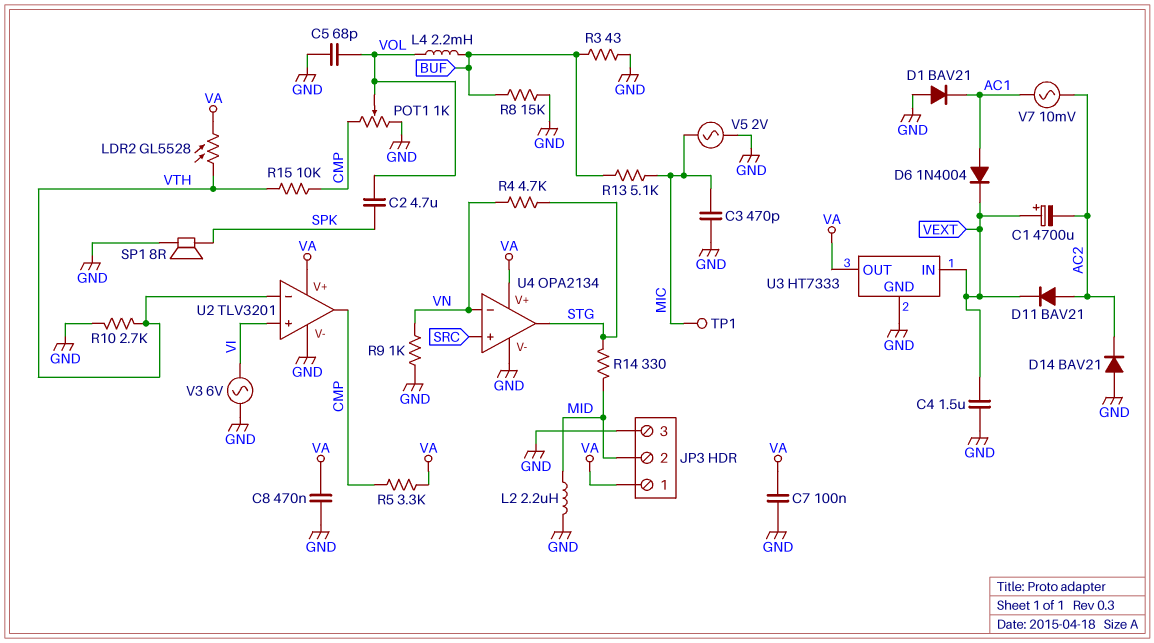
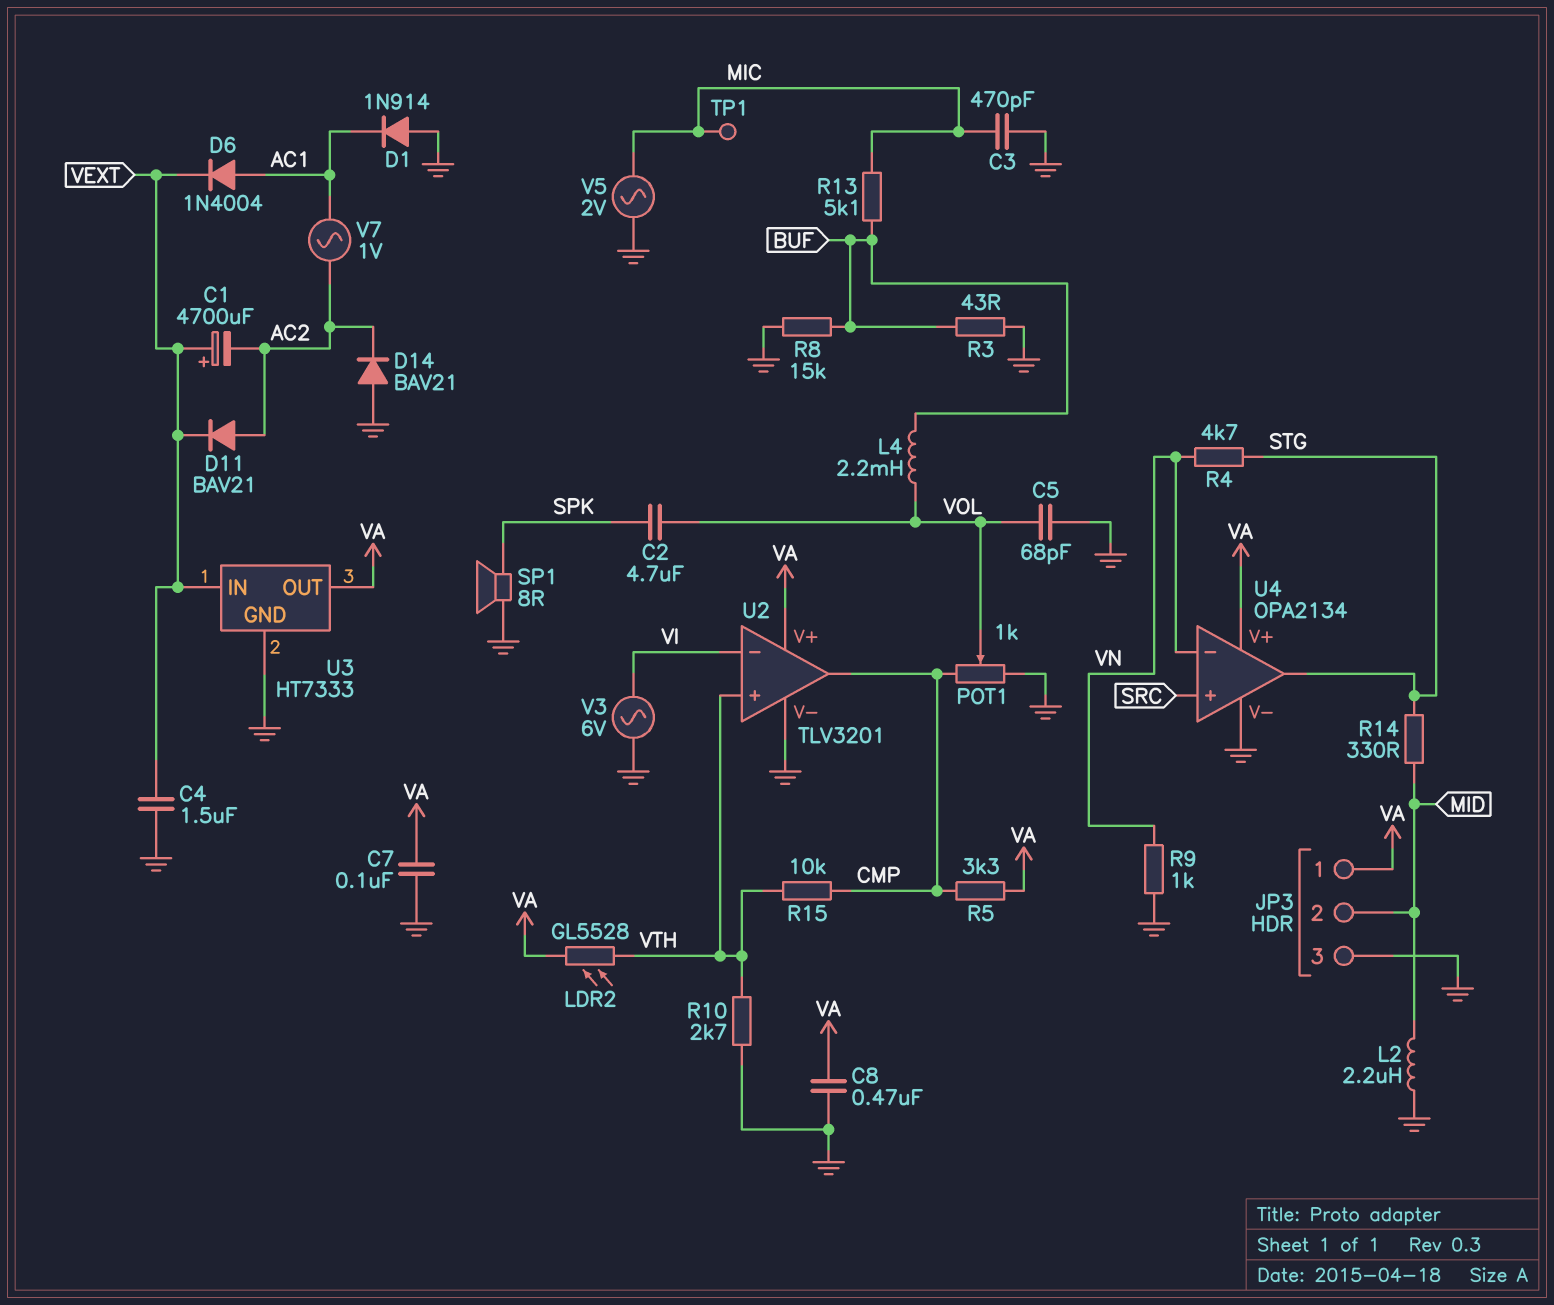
D1: diode BAV21 (A GND, K AC1) -> diode 1N914 (A GND, K AC1)
U2 pin in+: VI -> VTH
U2 pin in-: VTH -> VI
V7: AC 10mV (AC1, AC2) -> AC 1V (AC1, AC2)

